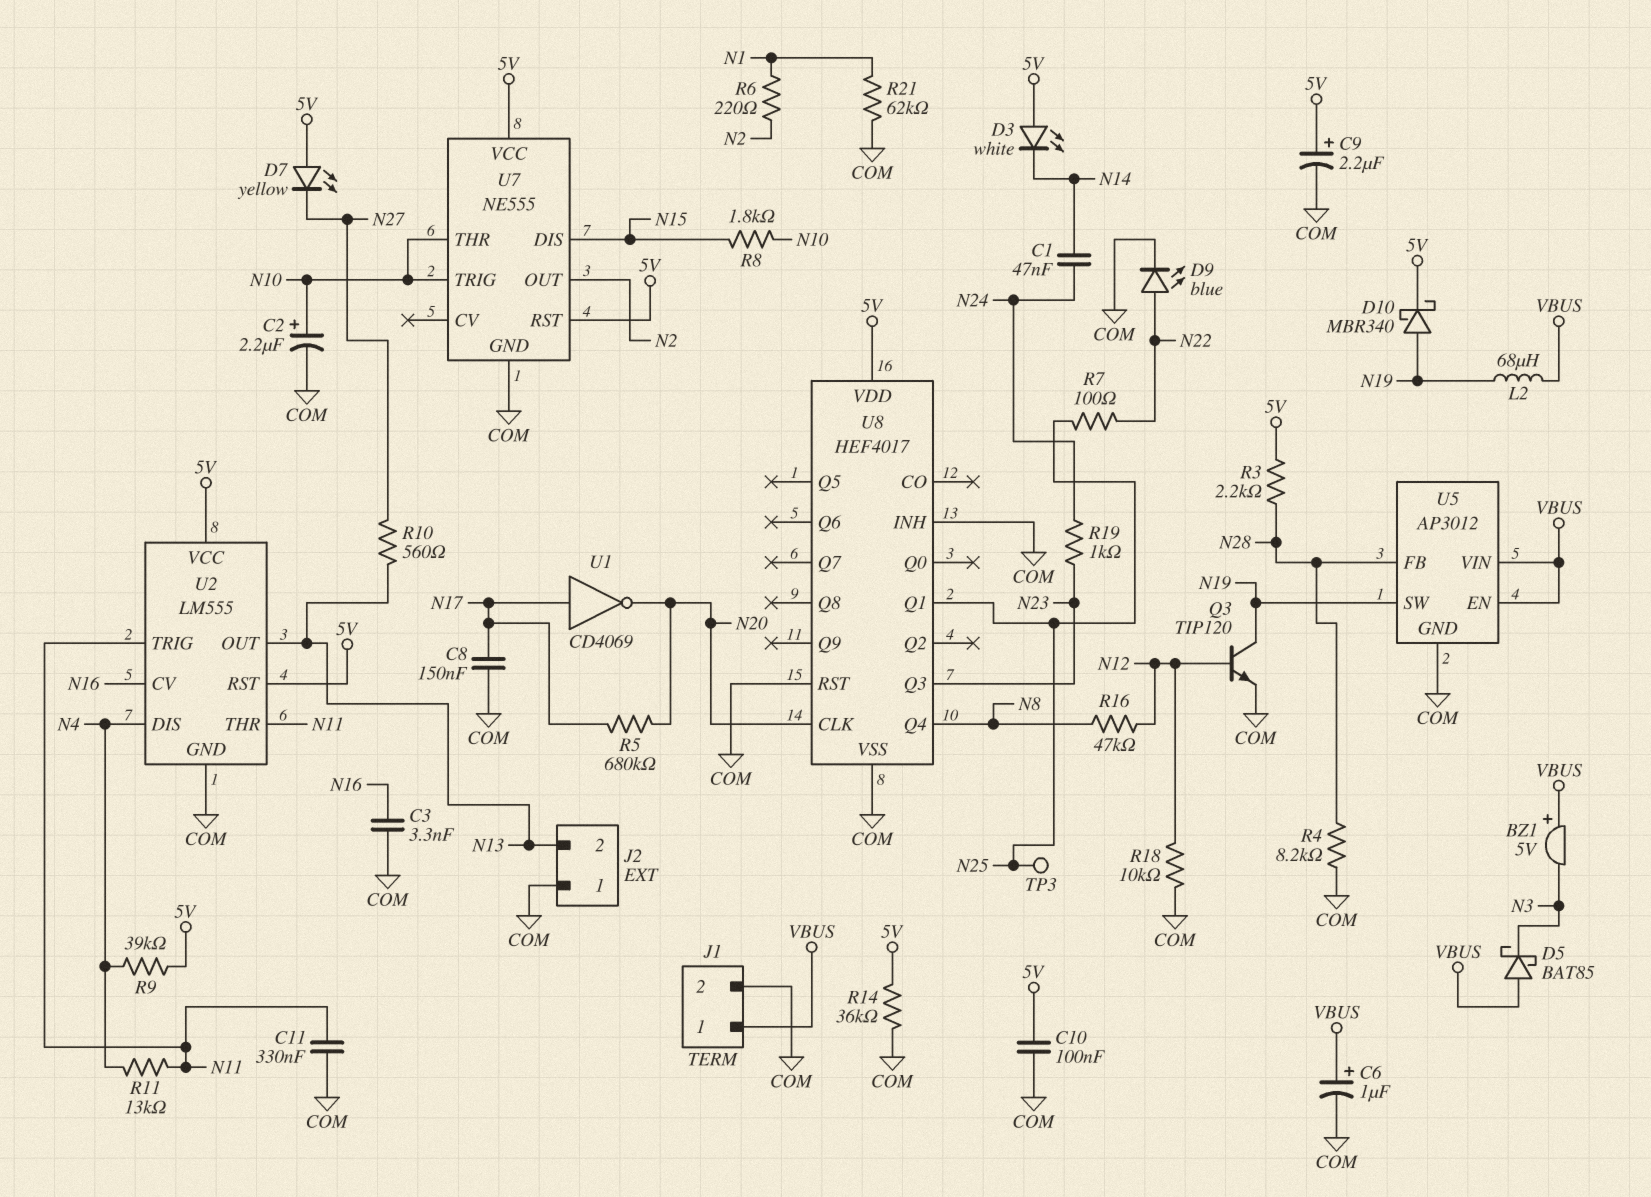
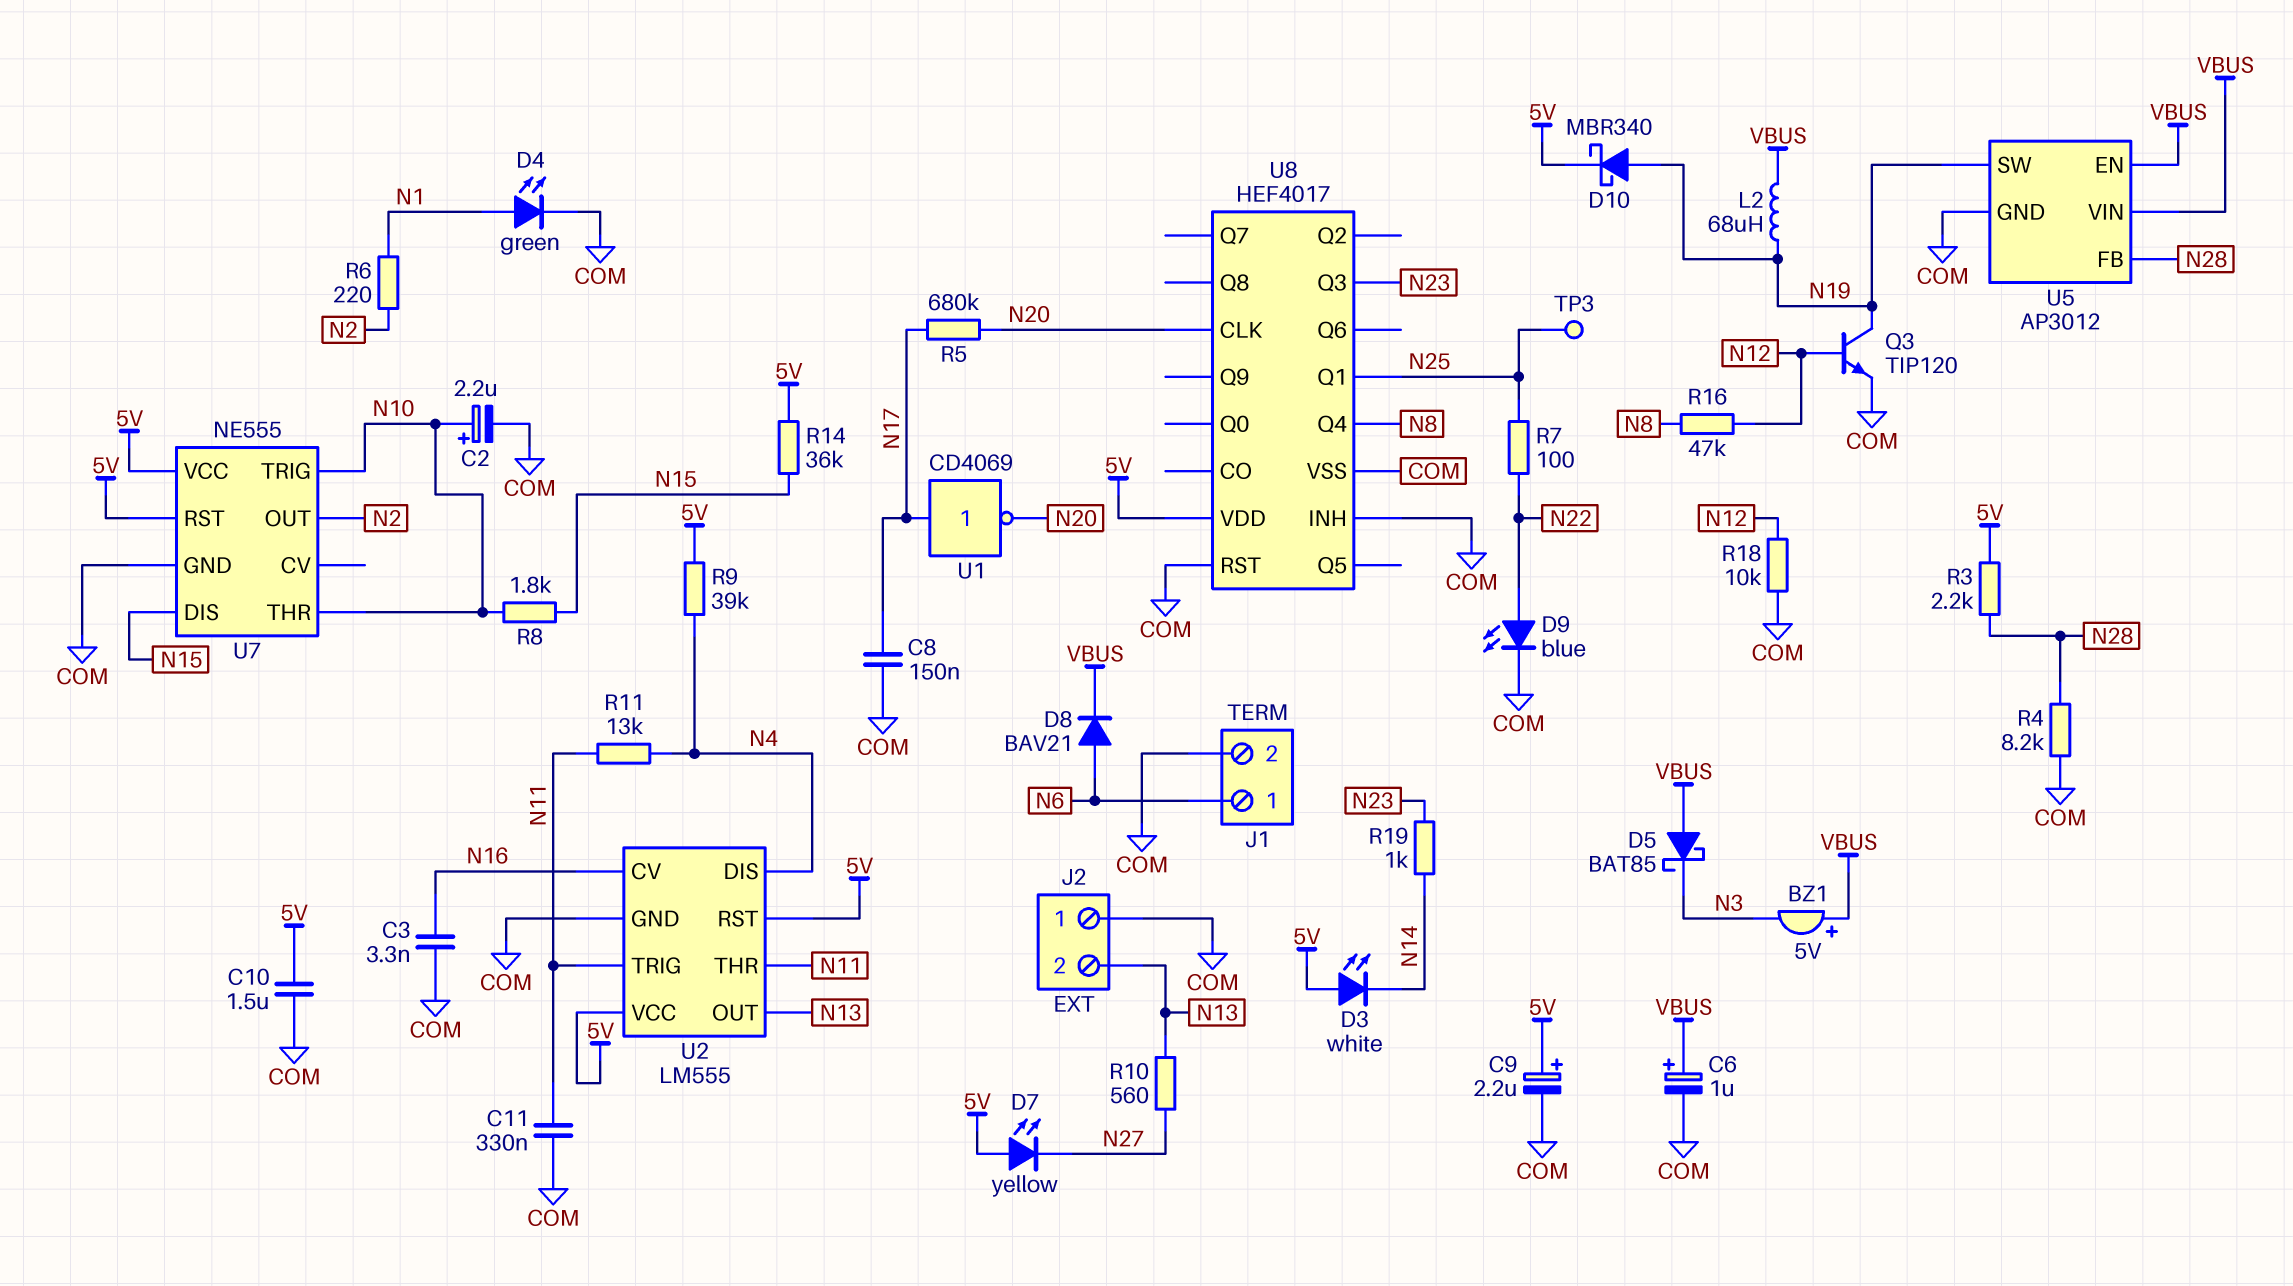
C1: 47nF (N14, N24) -> none
C10: 100nF (5V, COM) -> 1.5uF (5V, COM)
D4: none -> LED green (A N1, K COM)
D8: none -> diode BAV21 (A N6, K VBUS)
J1 pin 1: VBUS -> N6
R14: 36k (5V, COM) -> 36k (5V, N15)
R19: 1k (N23, N24) -> 1k (N14, N23)
R21: 62k (COM, N1) -> none

